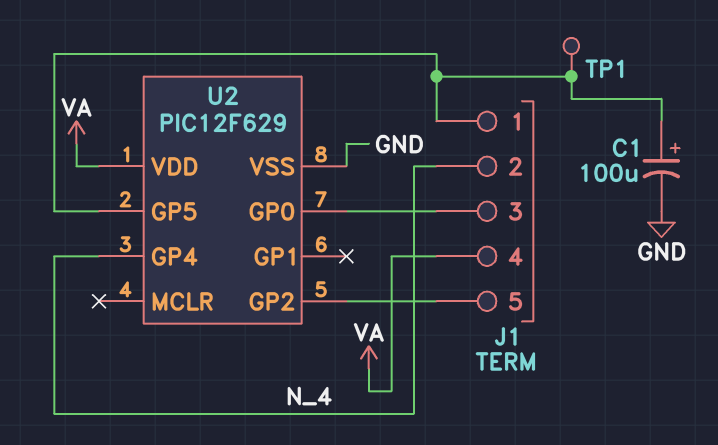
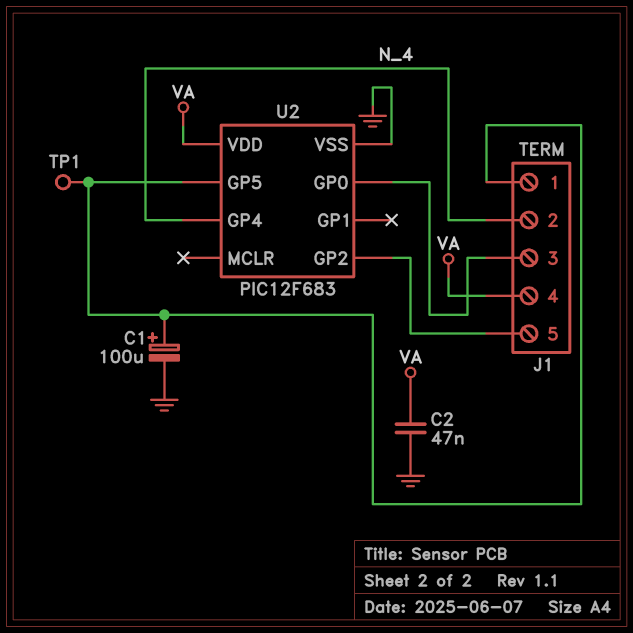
C2: none -> 47nF (GND, VA)
U2: PIC12F629 -> PIC12F683

